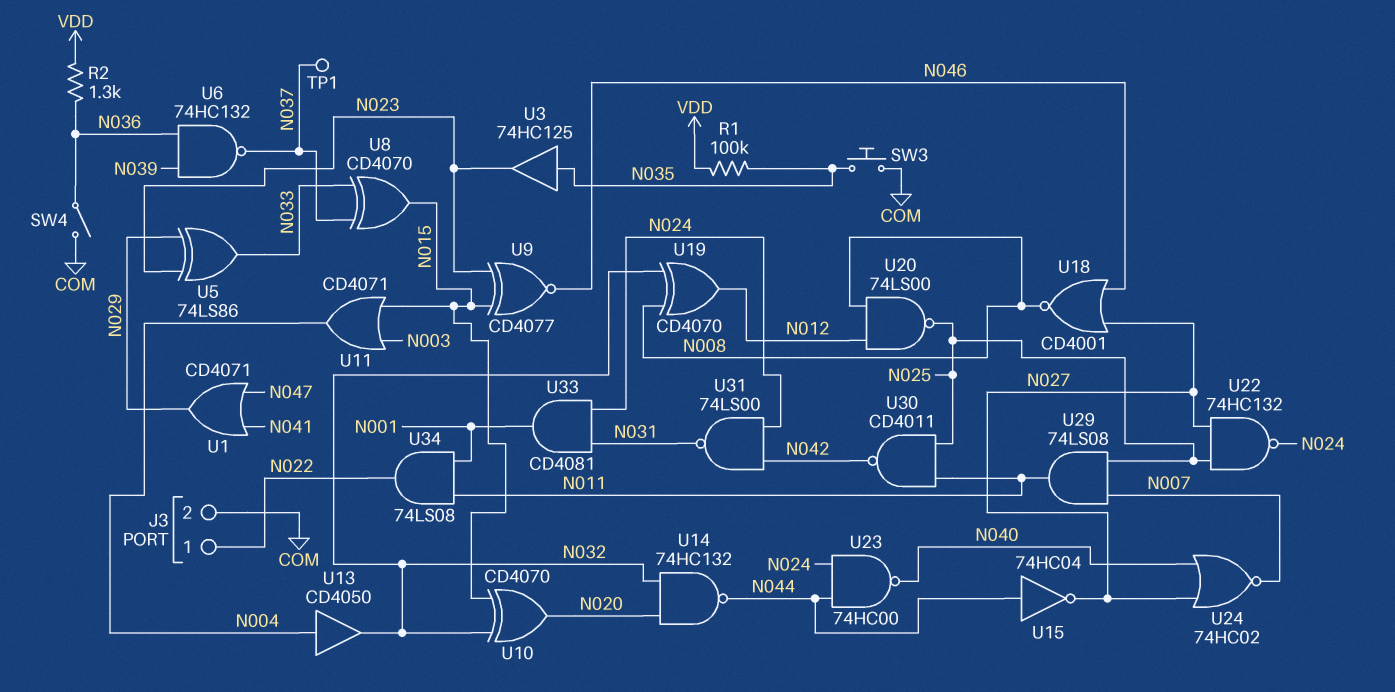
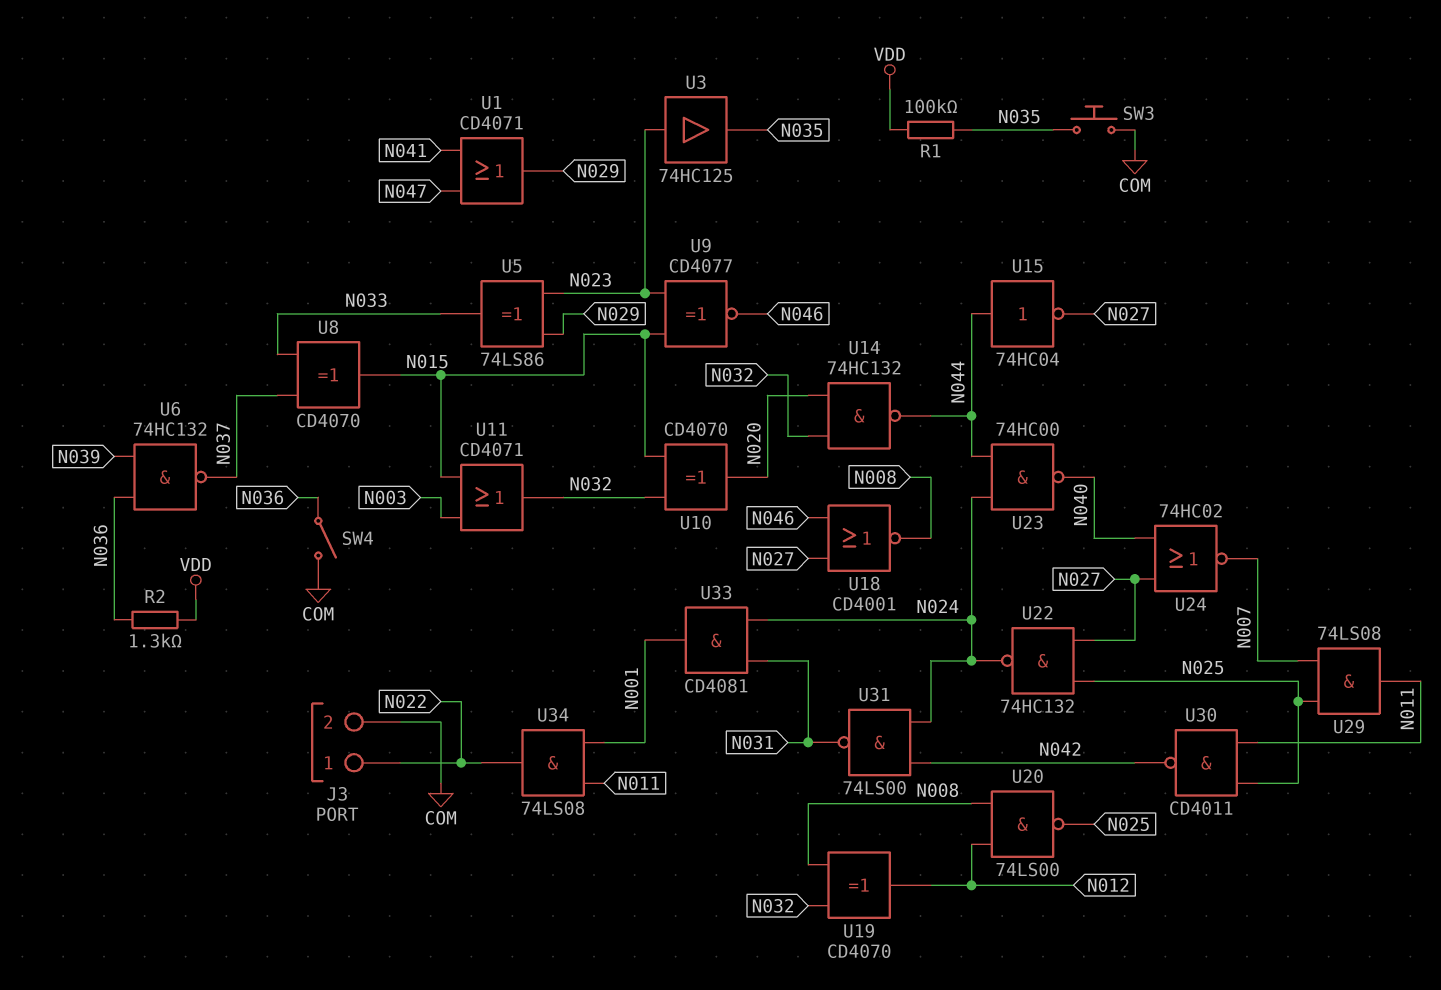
TP1: test point (N037) -> none
U3: buffer 74HC125 (in N035, out N023) -> buffer 74HC125 (in N023, out N035)
U11: OR CD4071 (in N003, in N015, out N004) -> OR CD4071 (in N003, in N015, out N032)
U13: buffer CD4050 (in N004, out N032) -> none

